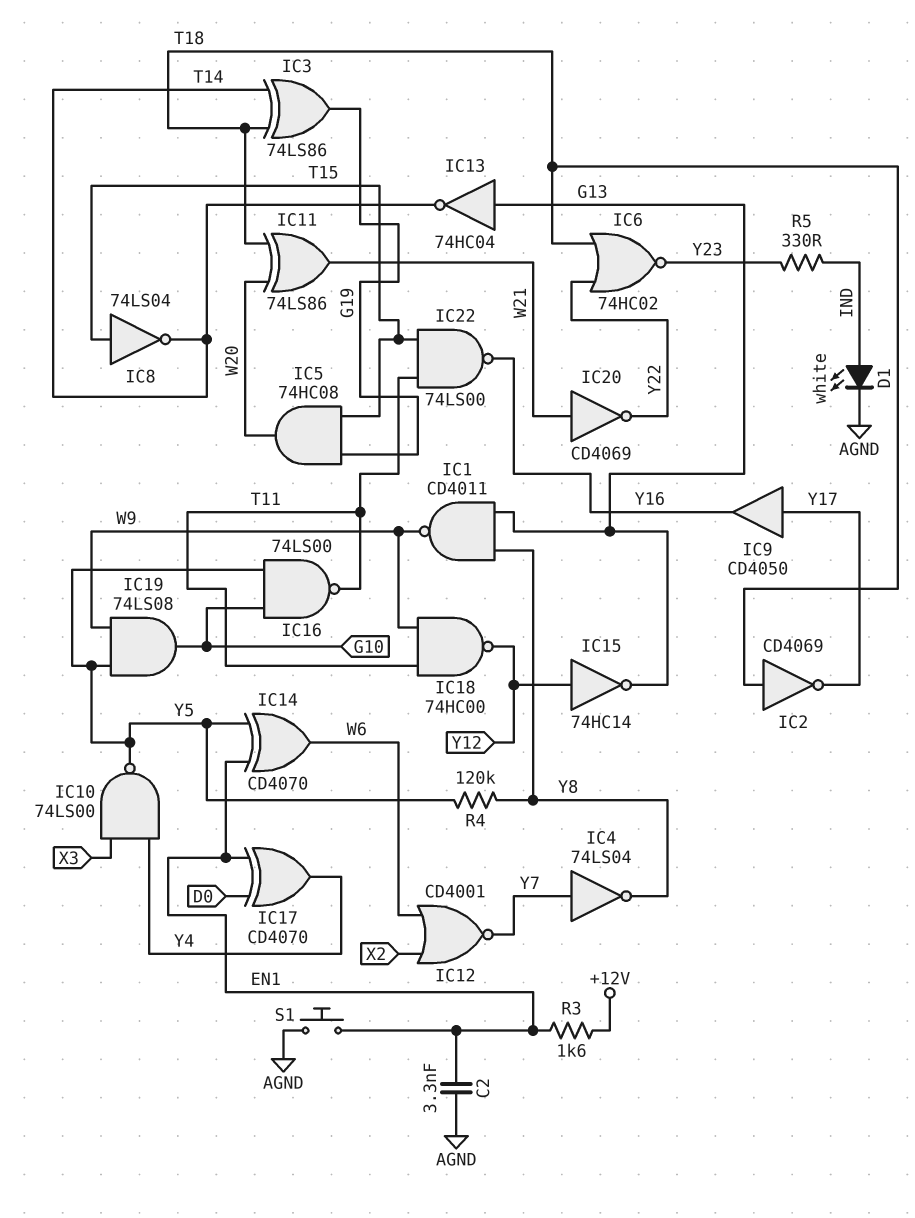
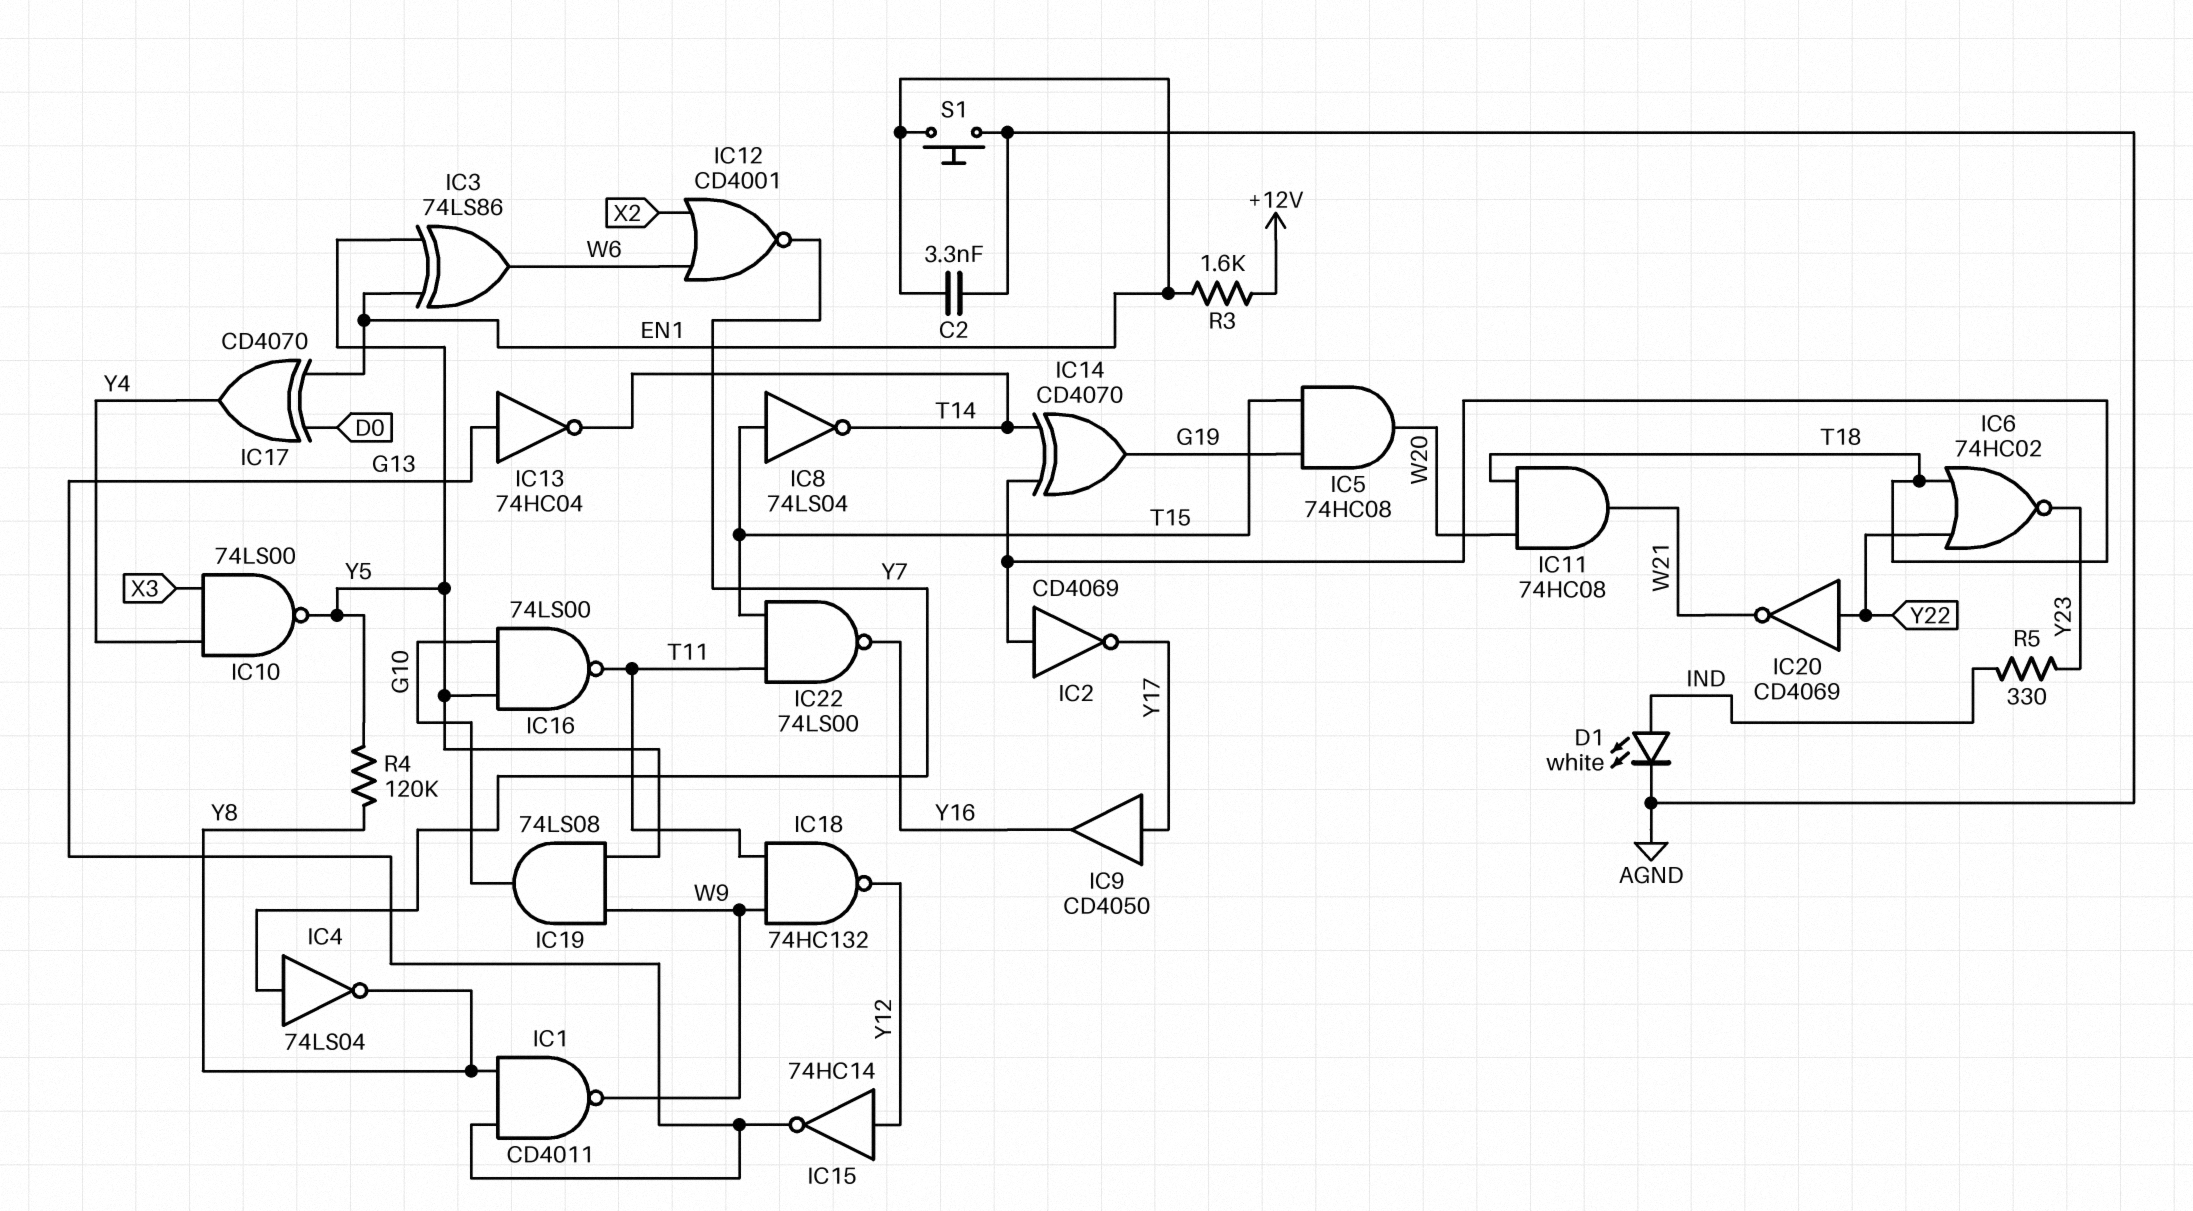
IC3: XOR 74LS86 (in T14, in T18, out G19) -> XOR 74LS86 (in EN1, in Y5, out W6)
IC11: XOR 74LS86 (in T18, in W20, out W21) -> AND 74HC08 (in T18, in W20, out W21)
IC14: XOR CD4070 (in EN1, in Y5, out W6) -> XOR CD4070 (in T14, in T18, out G19)
IC18: NAND 74HC00 (in T11, in W9, out Y12) -> NAND 74HC132 (in T11, in W9, out Y12)
IC20: NOT CD4069 (in W21, out Y22) -> NOT CD4069 (in Y22, out W21)

